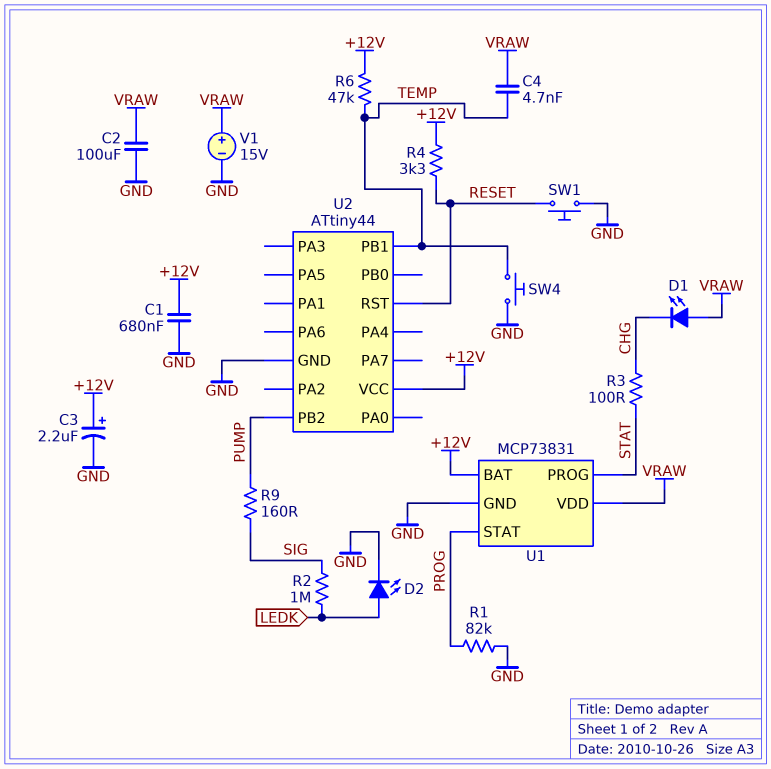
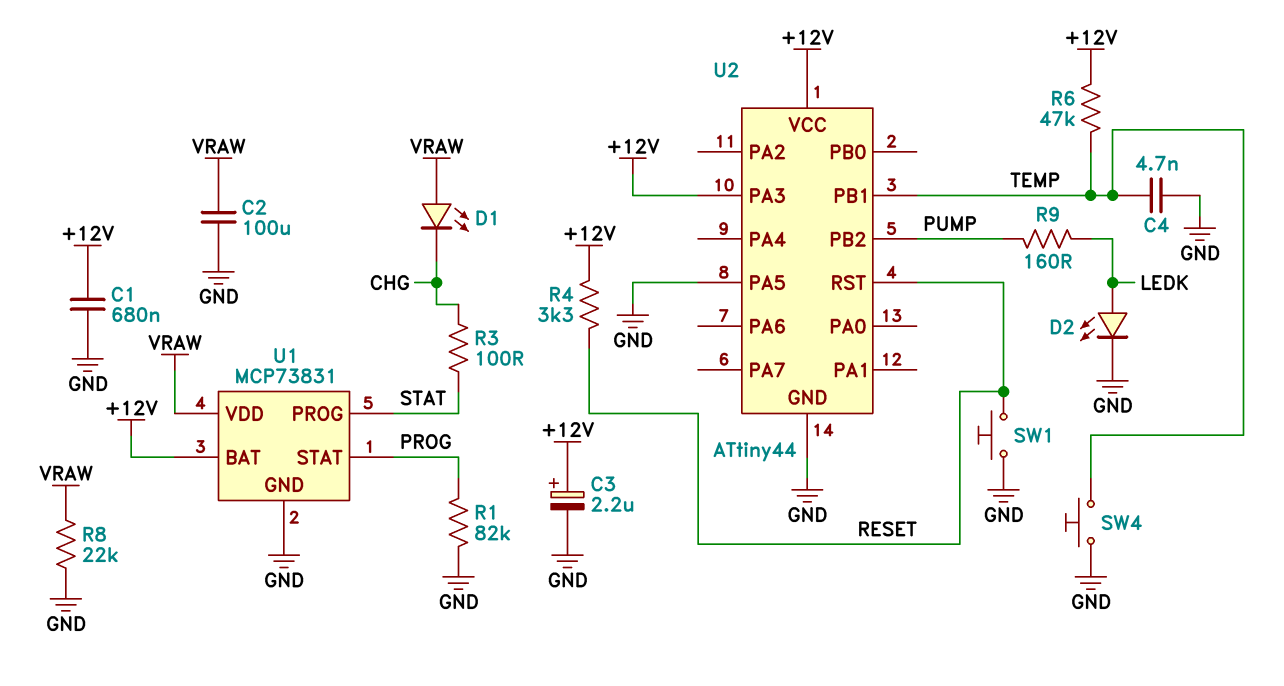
C4: 4.7nF (TEMP, VRAW) -> 4.7nF (GND, TEMP)
R2: 1M (LEDK, SIG) -> none
R8: none -> 22k (GND, VRAW)
R9: 160 (PUMP, SIG) -> 160 (LEDK, PUMP)
U2 pin PA3: none -> +12V
U2 pin PA5: none -> GND
V1: 15V (plus VRAW, minus GND) -> none

